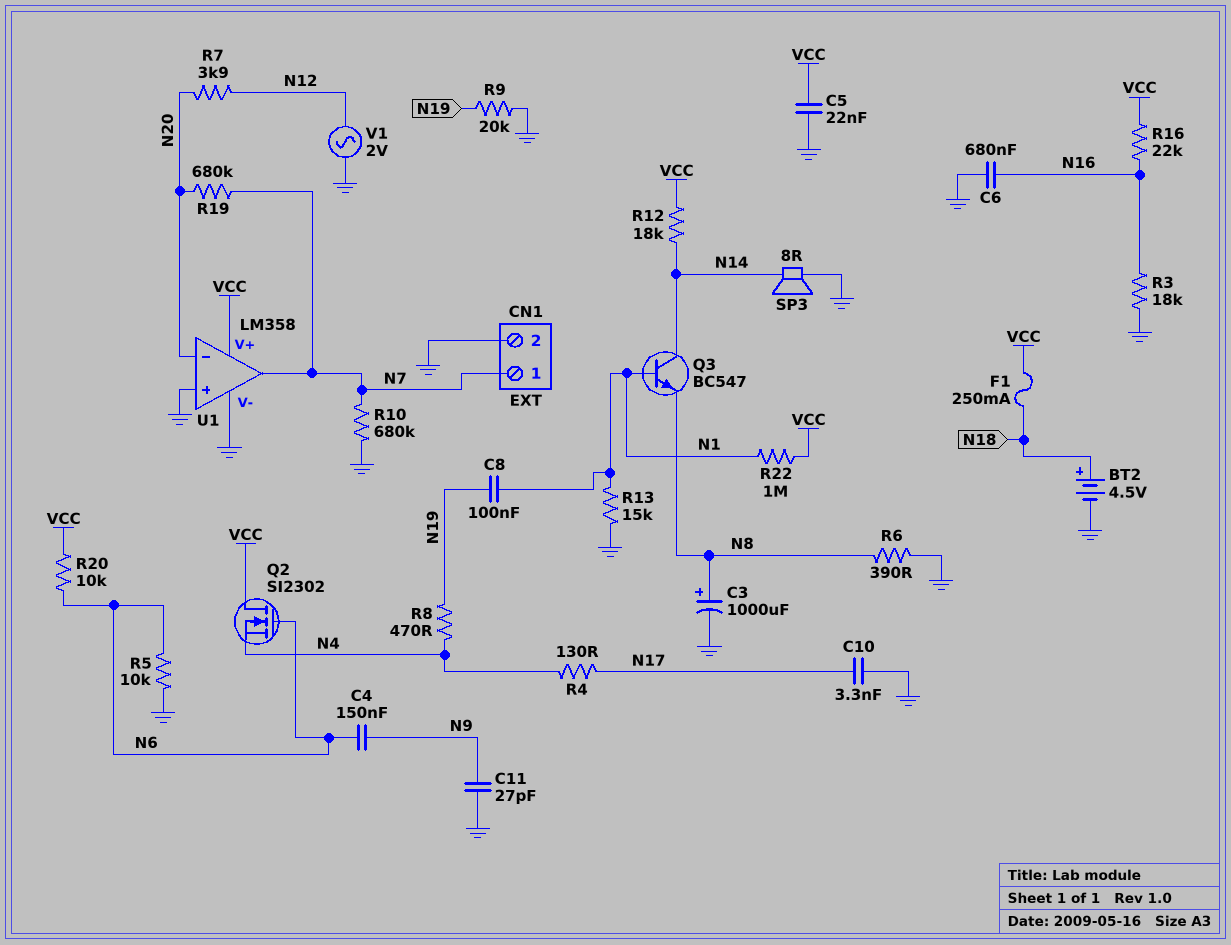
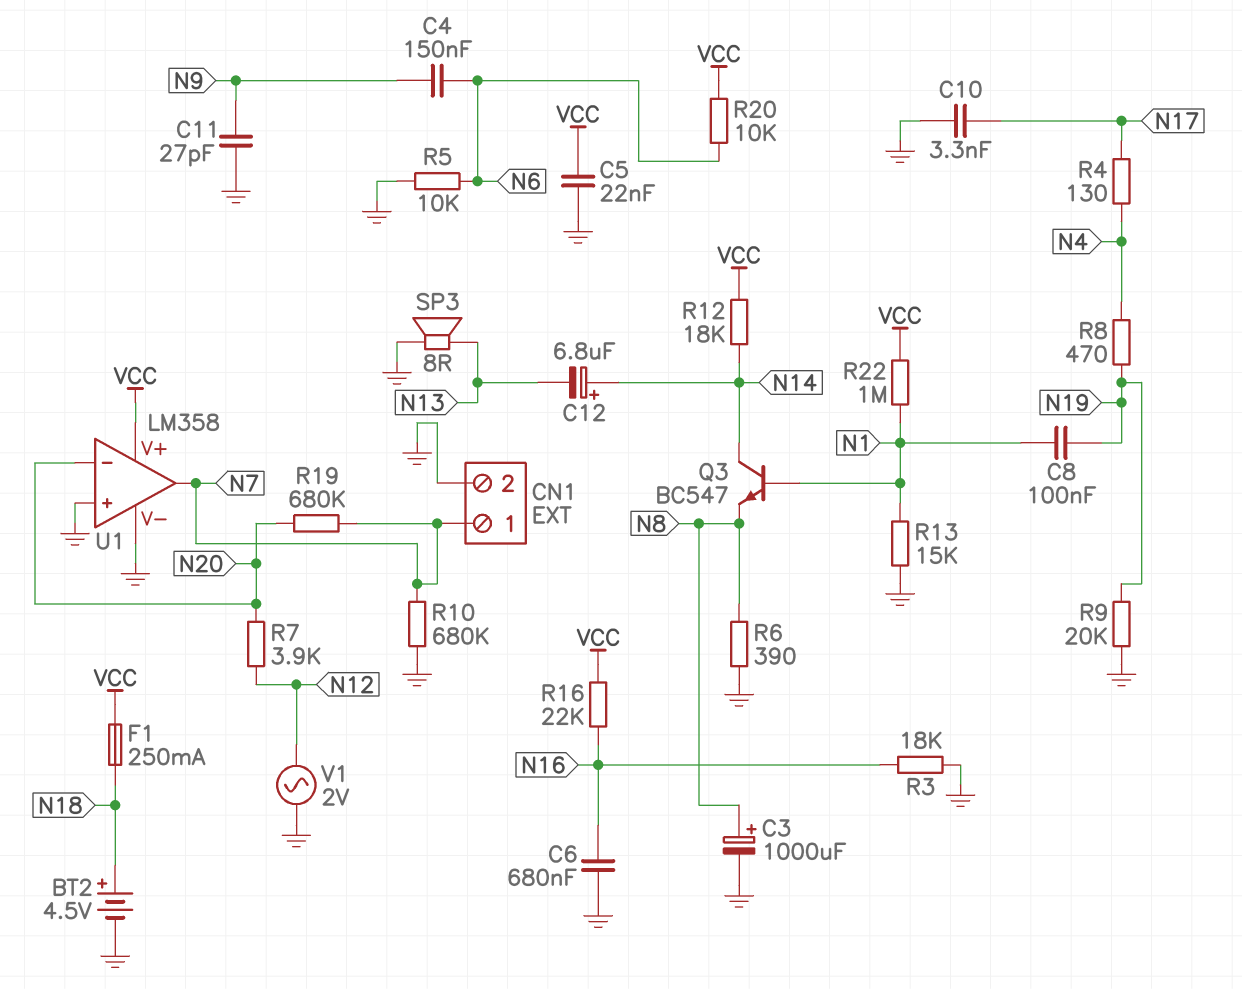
C12: none -> 6.8uF (plus N14, minus N13)
Q2: NMOS SI2302 (G N6, D VCC, S N4) -> none
SP3: speaker 8R (GND, N14) -> speaker 8R (GND, N13)

